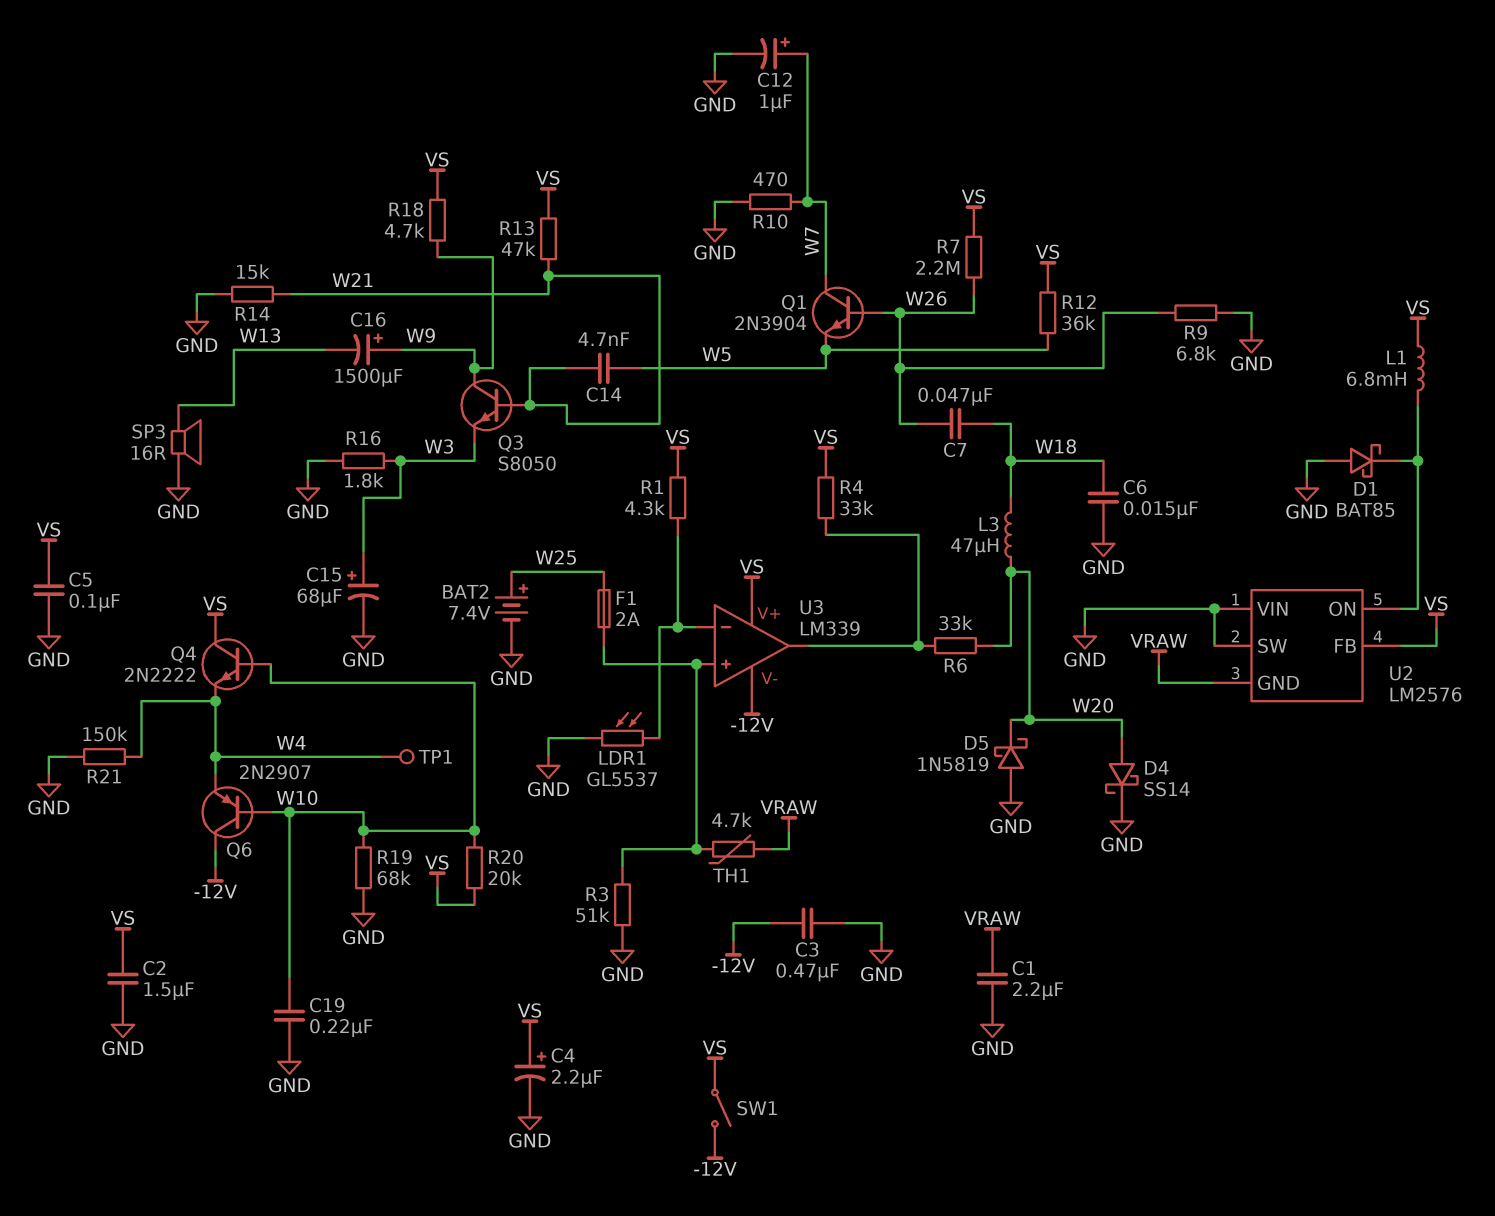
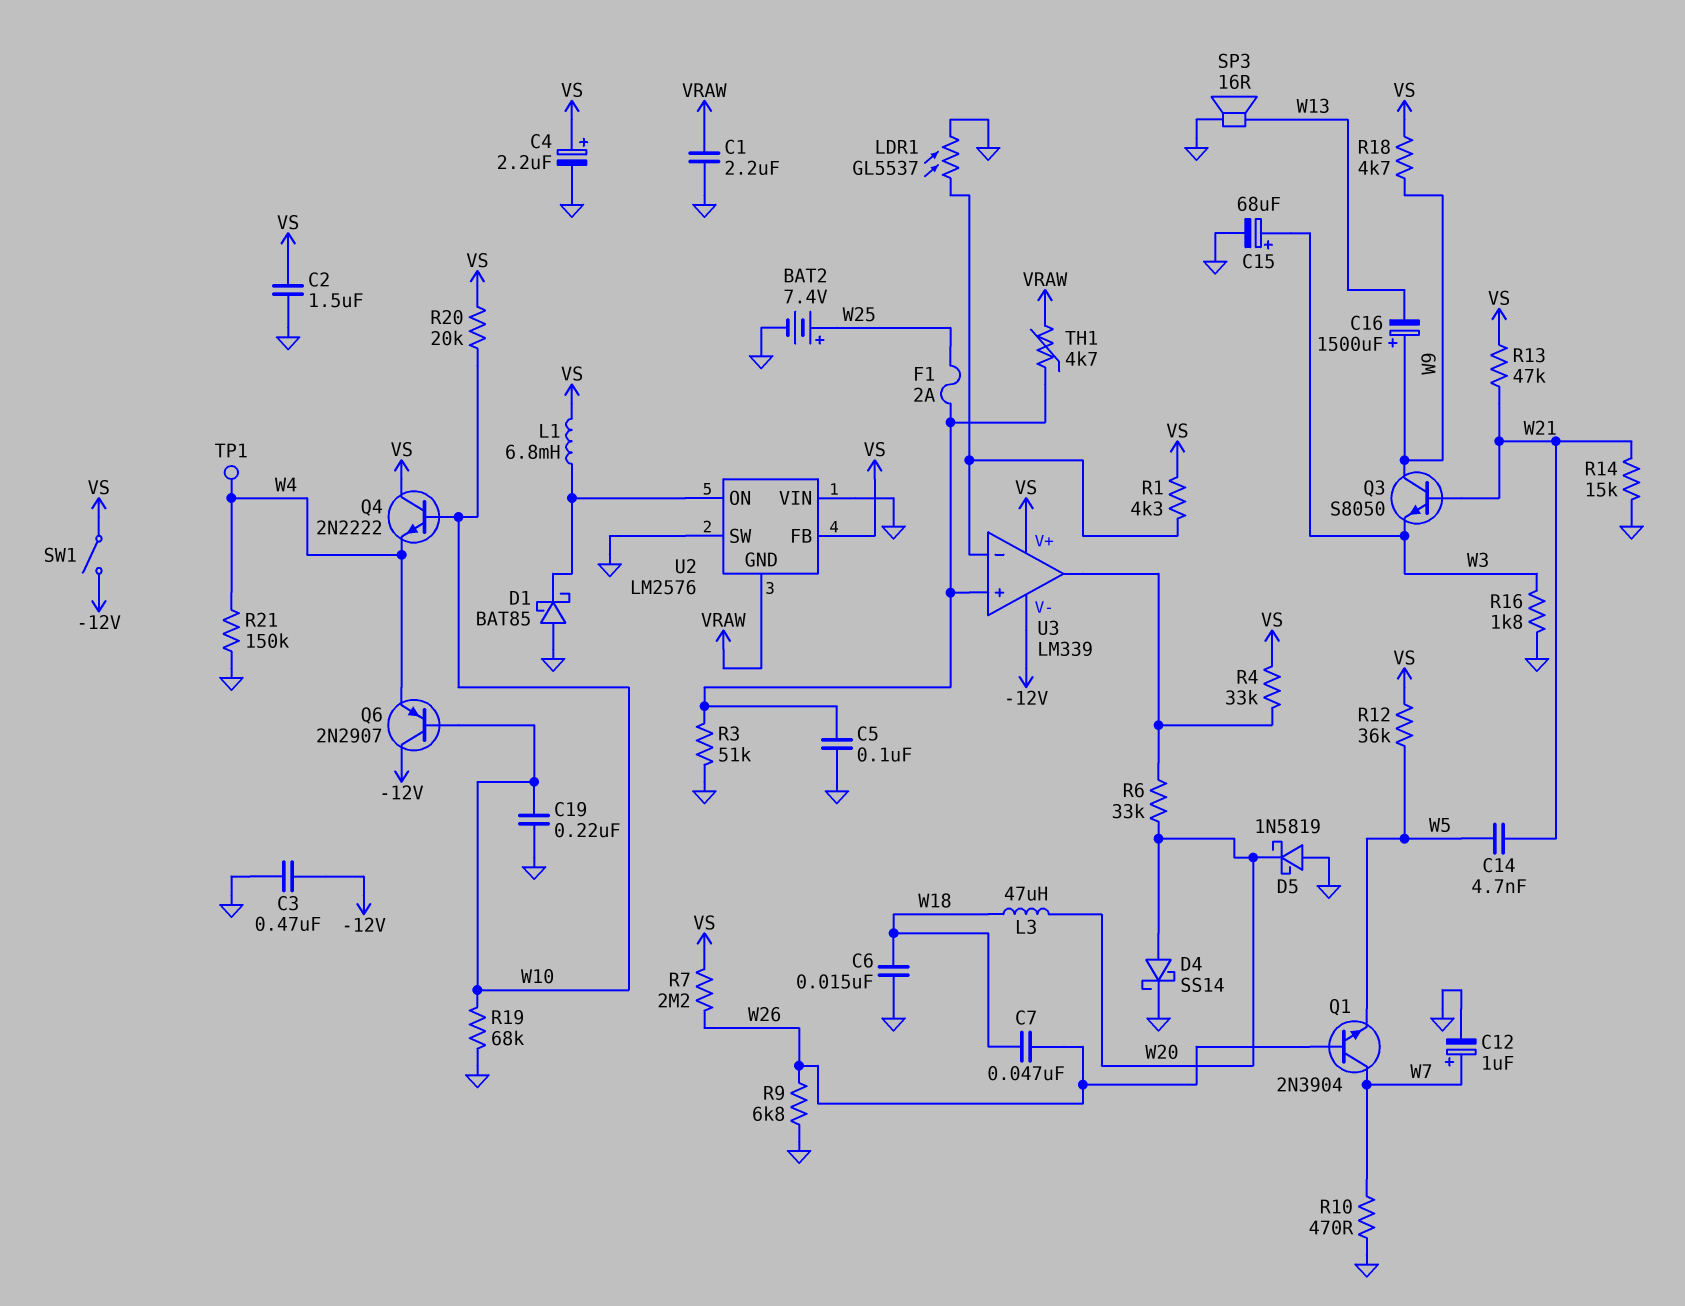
C5: 100nF (GND, VS) -> 100nF (GND, U3/in+)

